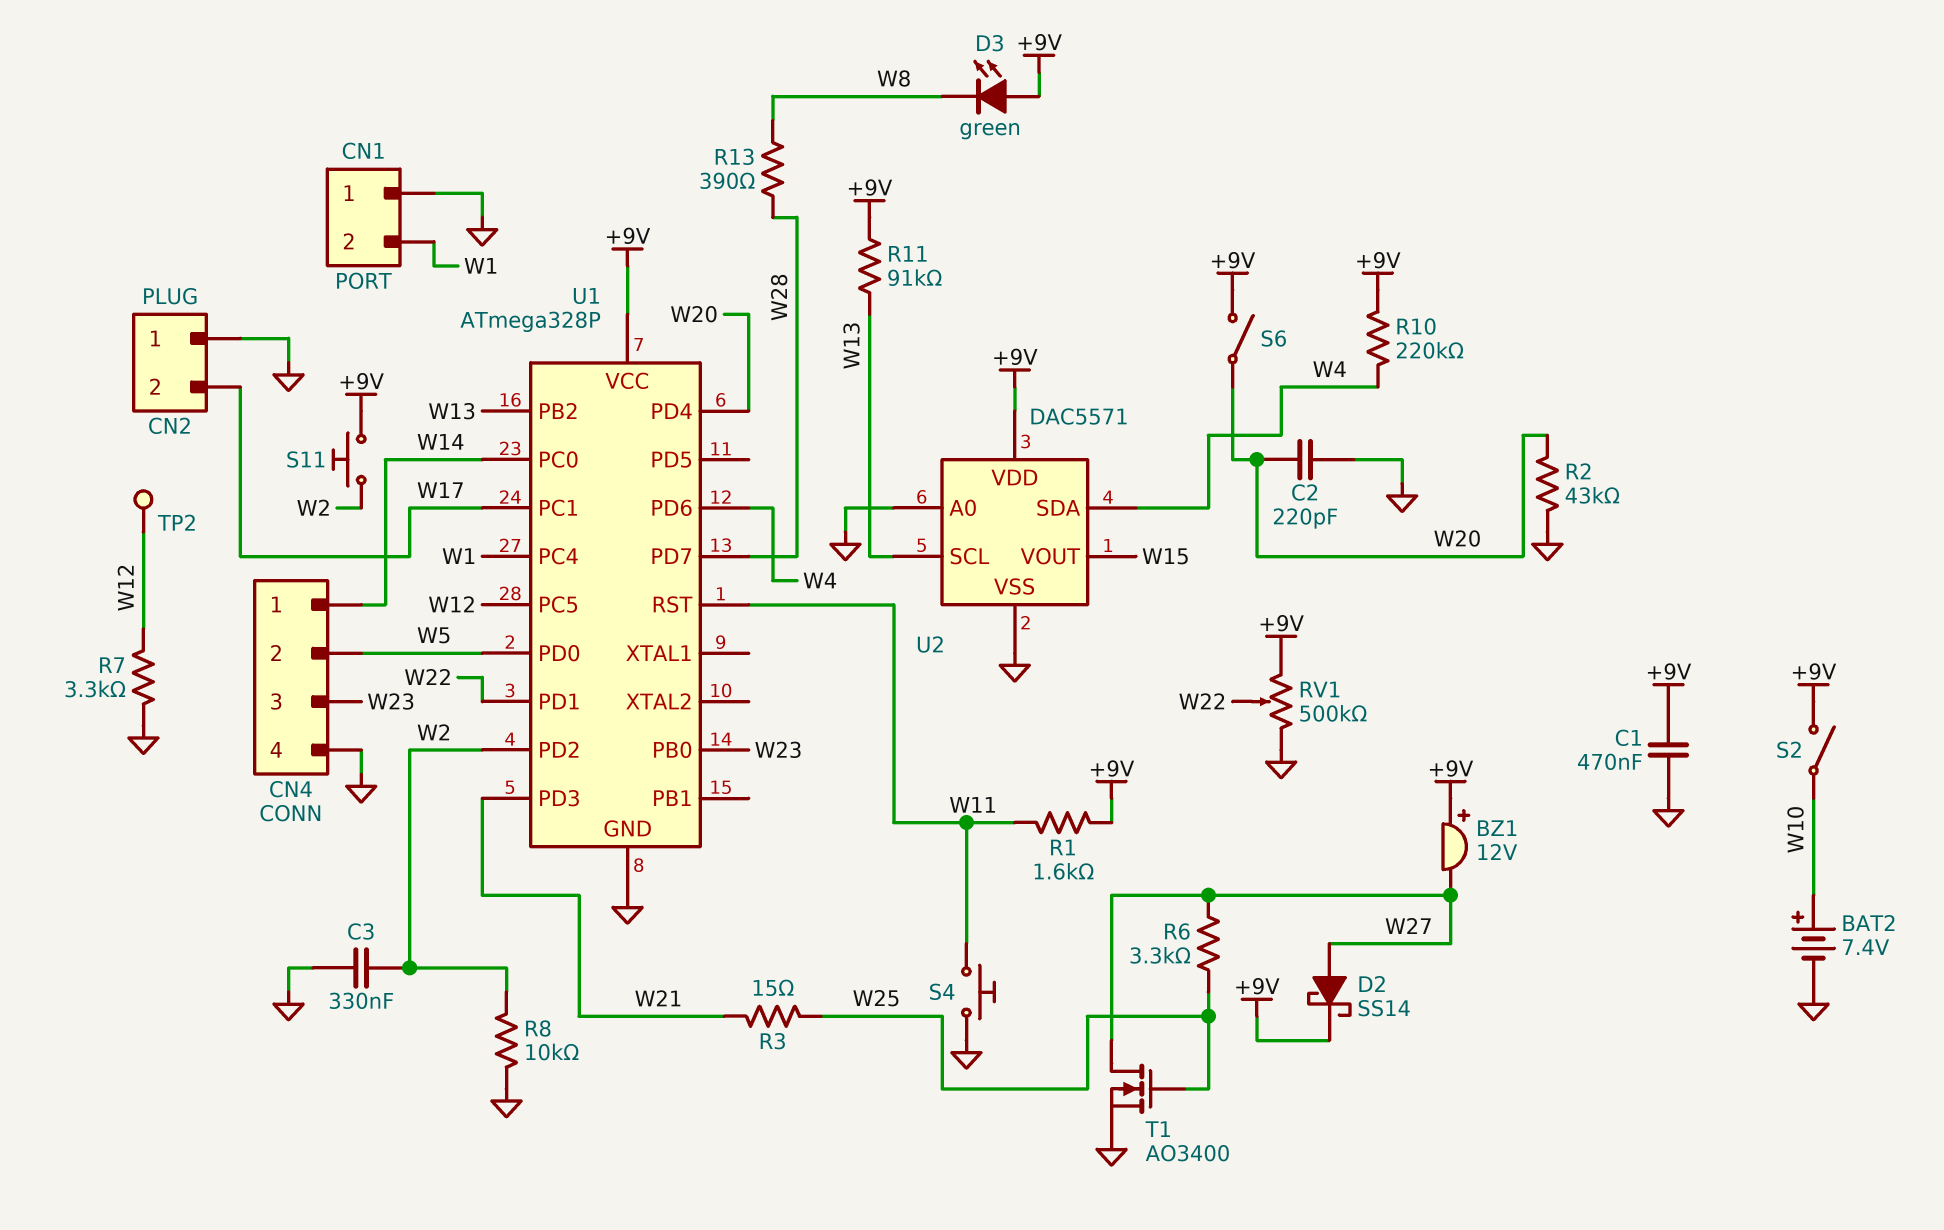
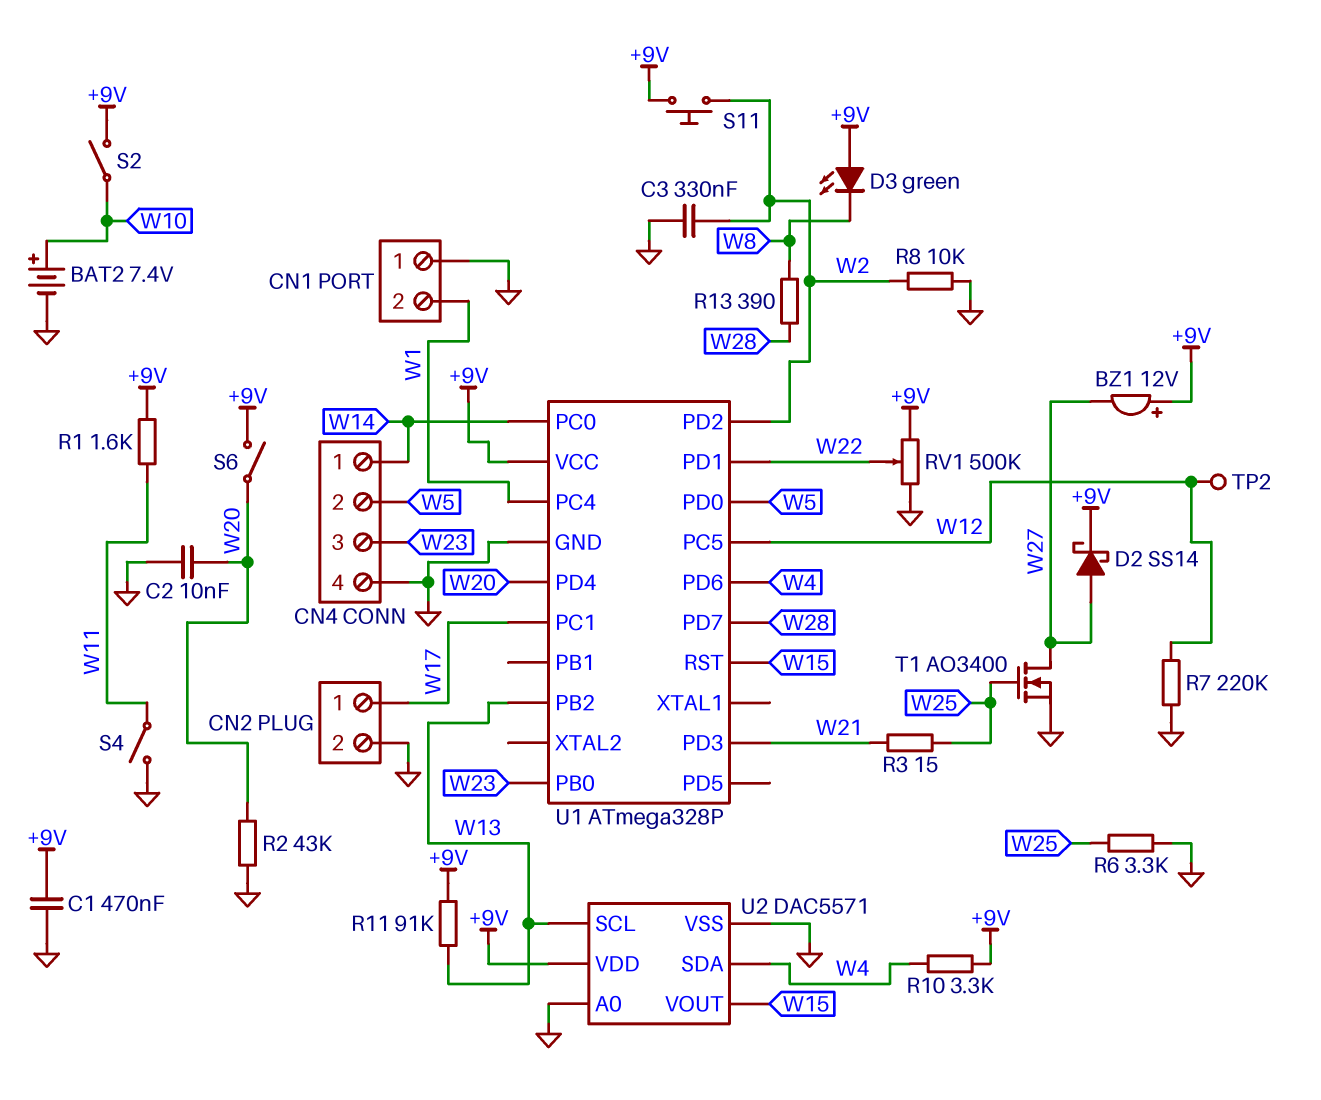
C2: 220pF (GND, W20) -> 10nF (GND, W20)
CN2 pin 1: GND -> W17
CN2 pin 2: W17 -> GND
R6: 3.3k (W25, W27) -> 3.3k (GND, W25)
R7: 3.3k (GND, W12) -> 220k (GND, W12)
R10: 220k (+9V, W4) -> 3.3k (+9V, W4)
S4: button (GND, W11) -> switch (GND, W11)
U1 pin RST: W11 -> W15

